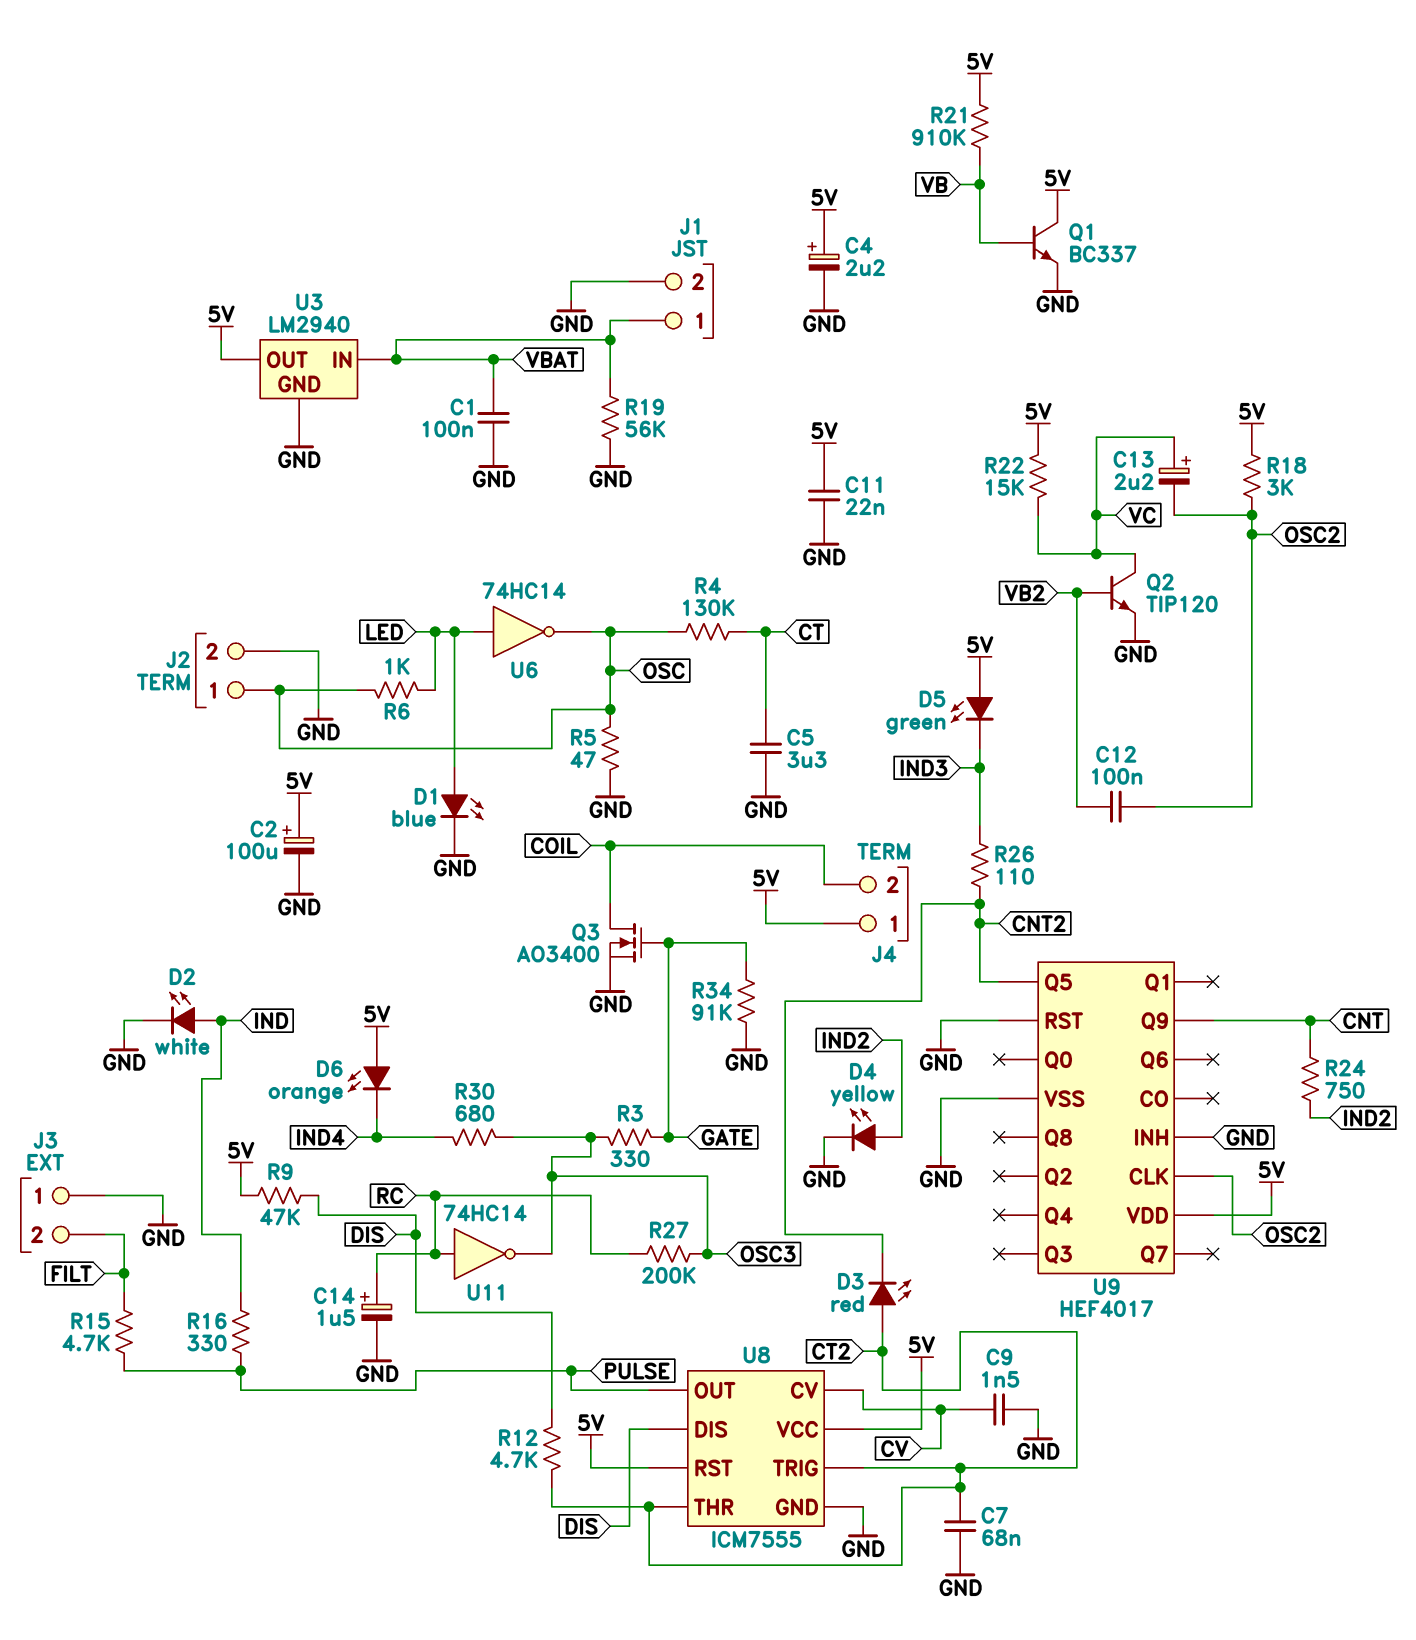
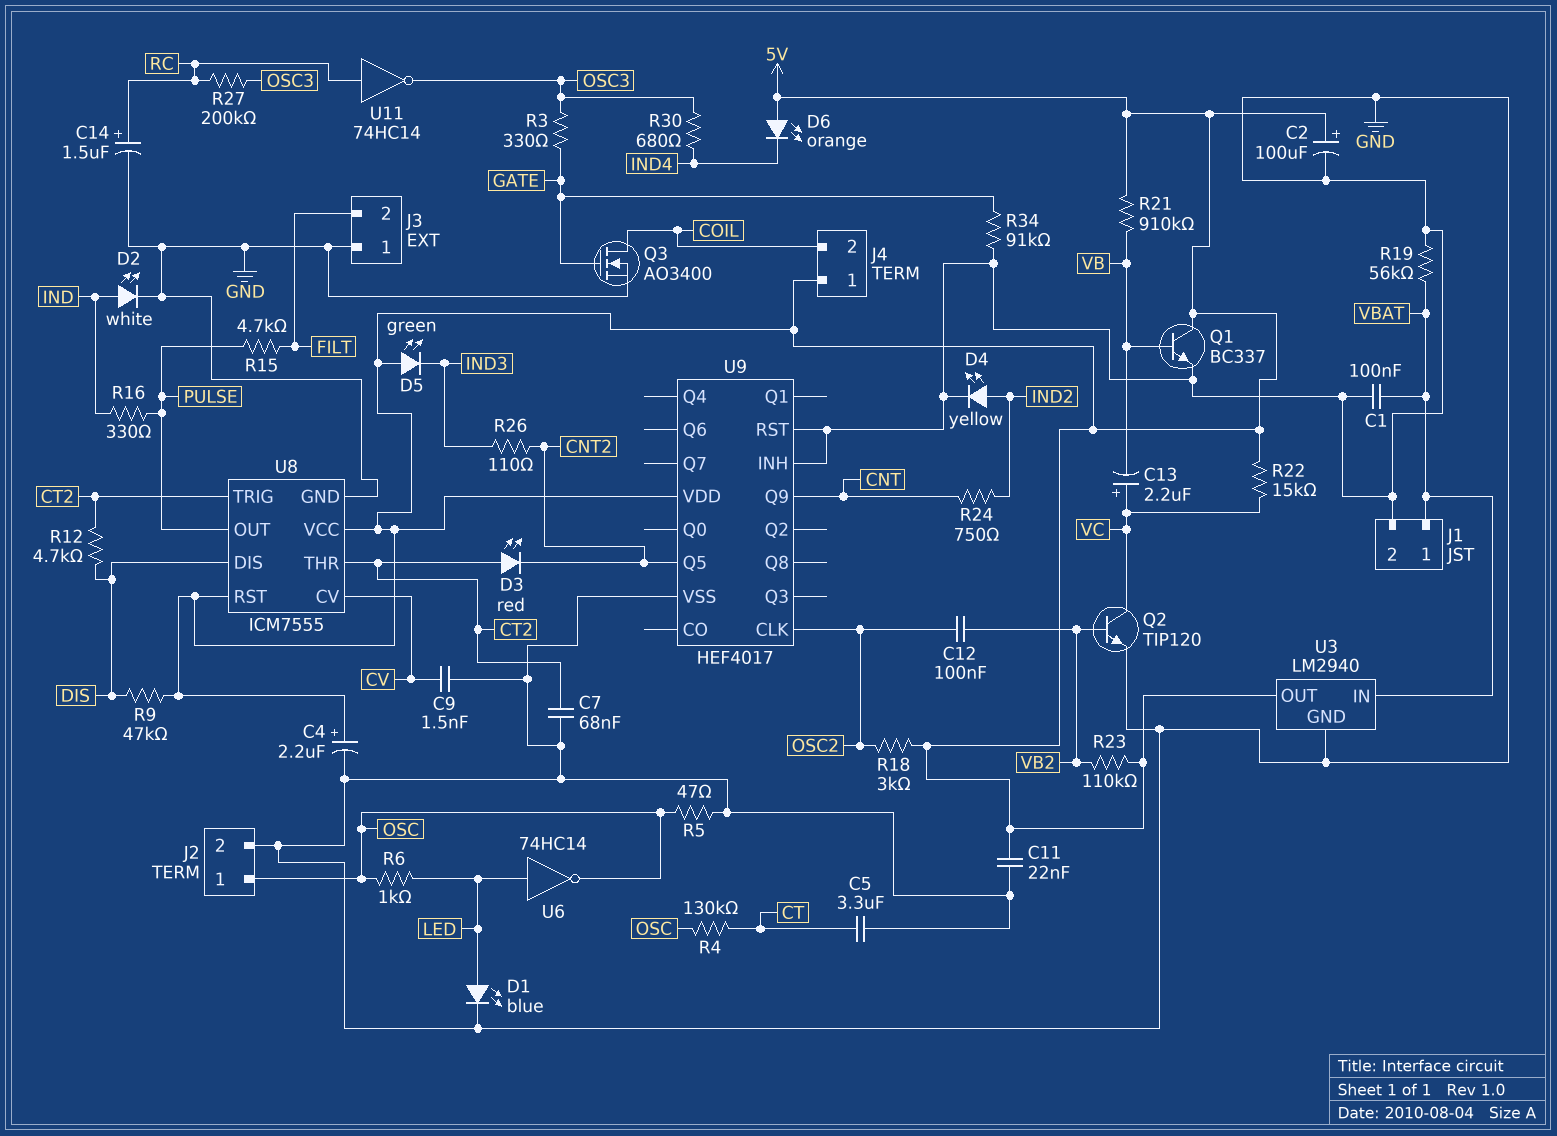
C13: 2.2uF (plus VC, minus OSC2) -> 2.2uF (plus VC, minus VB)
R23: none -> 110k (5V, VB2)

